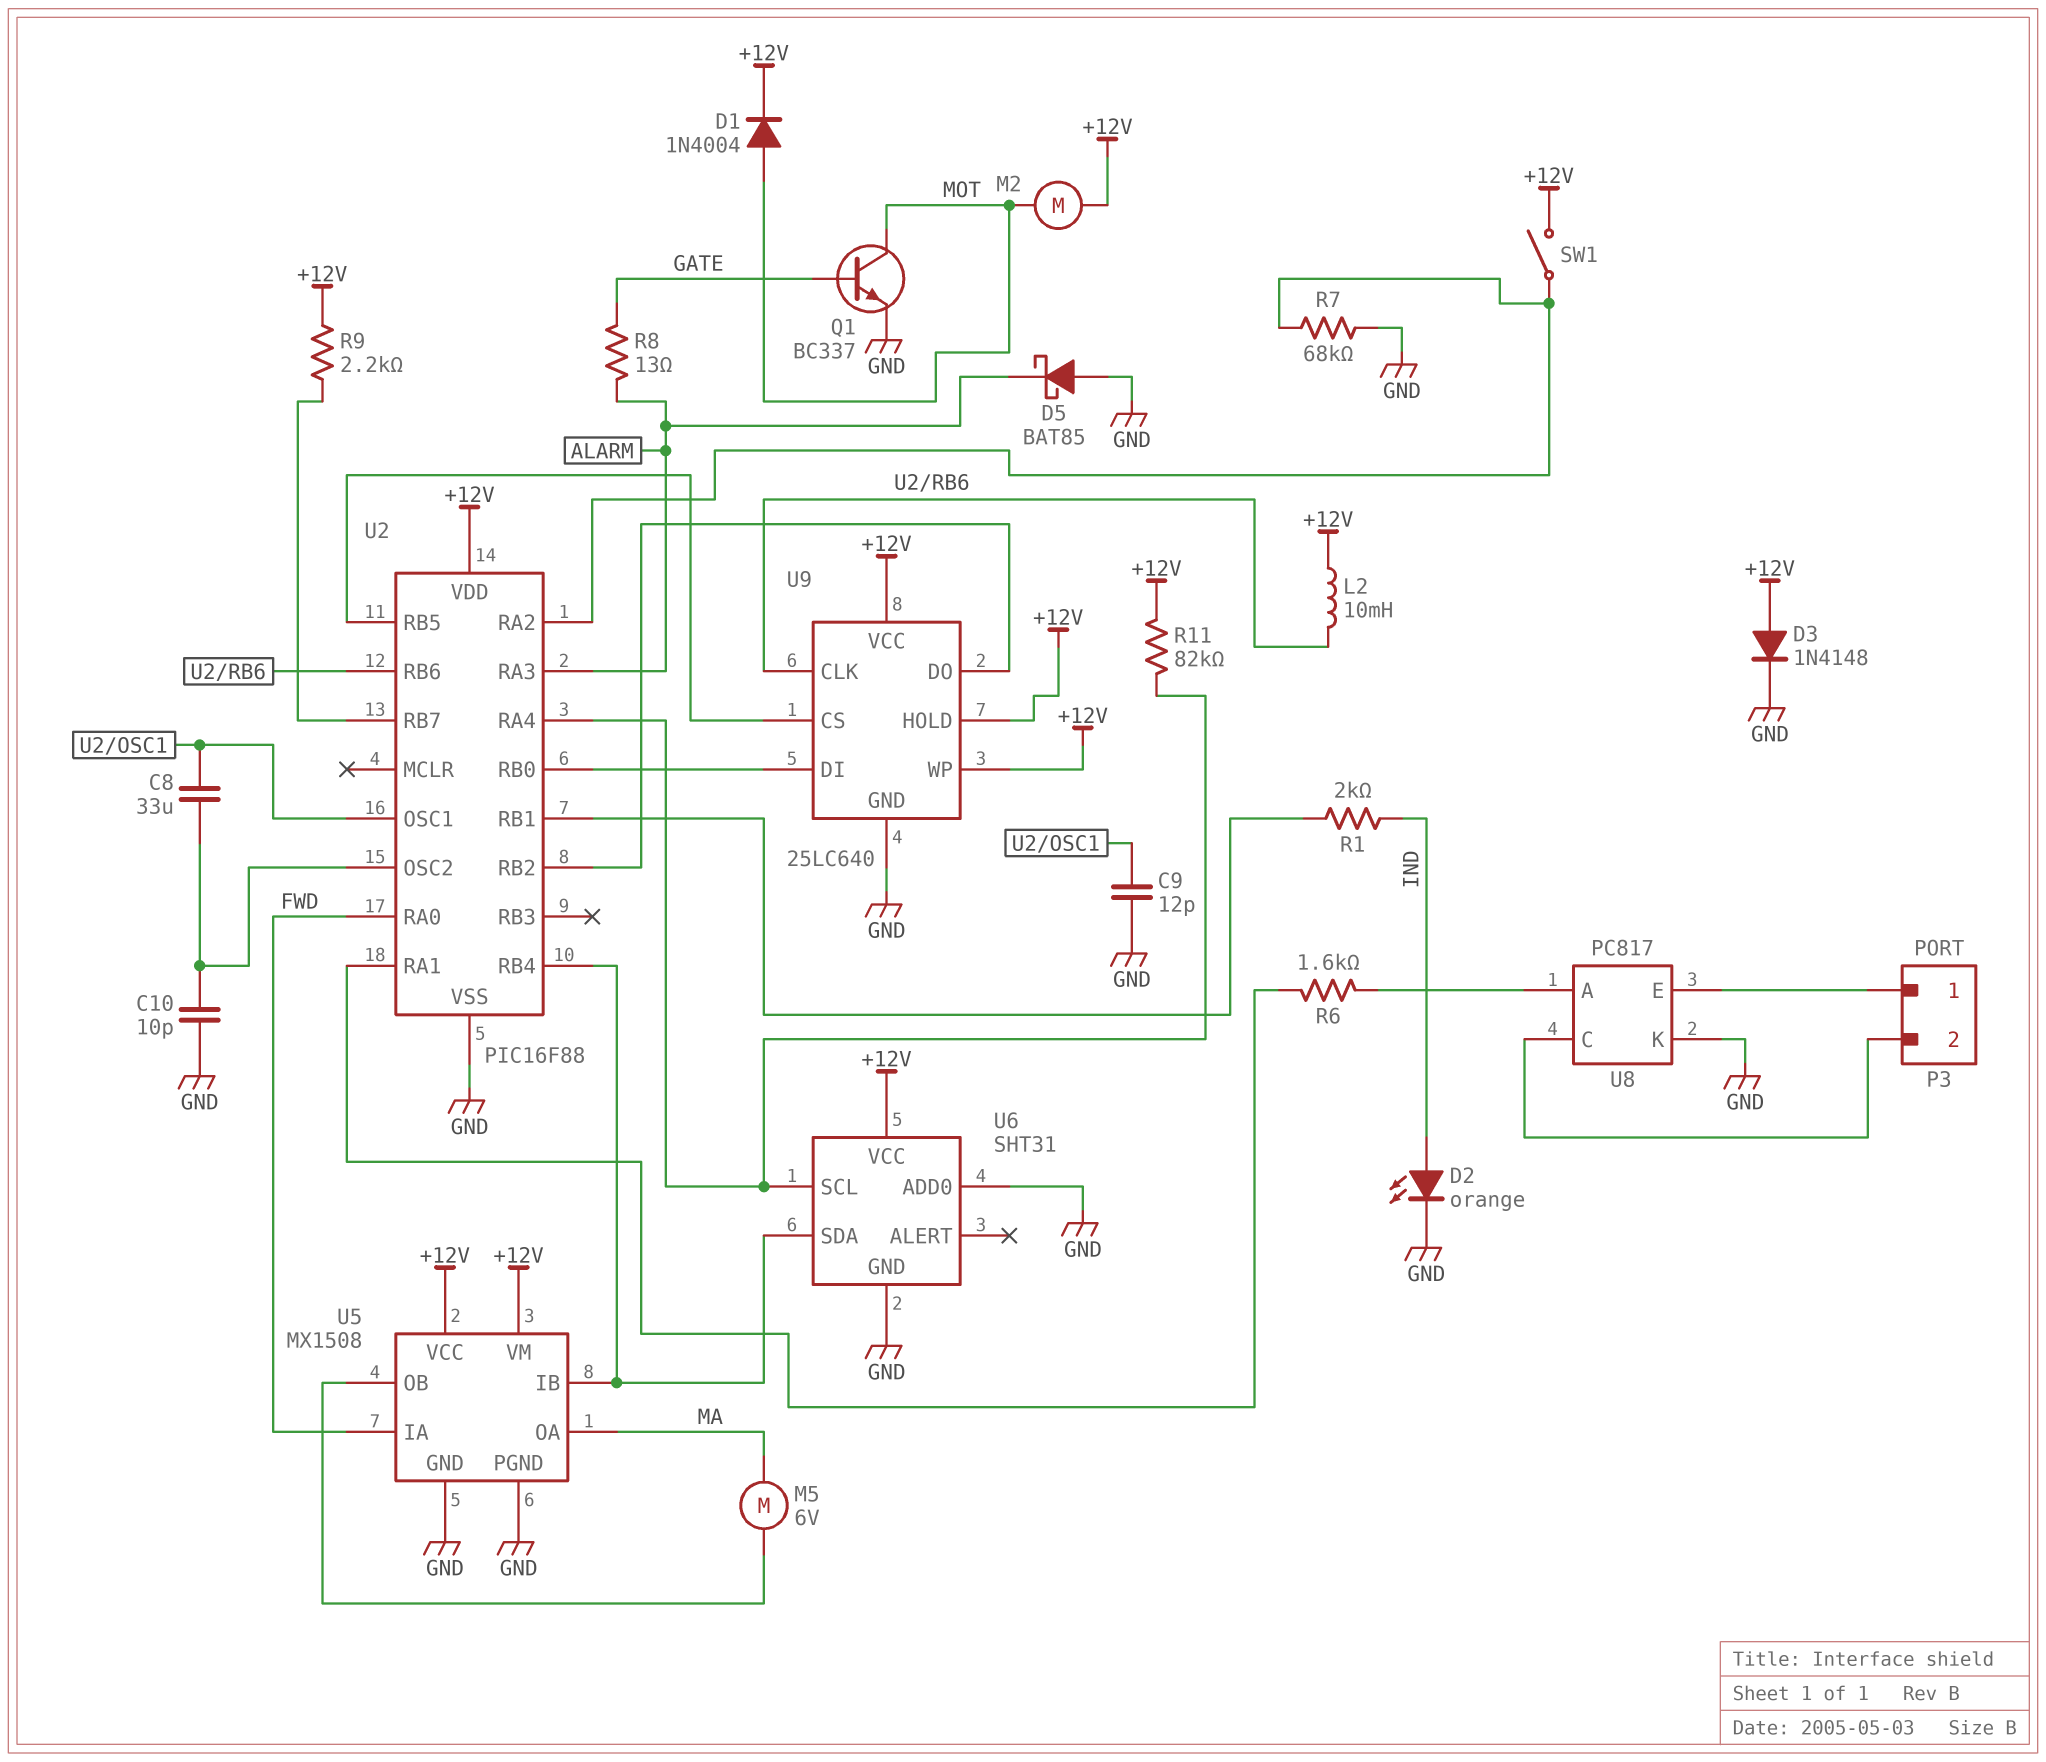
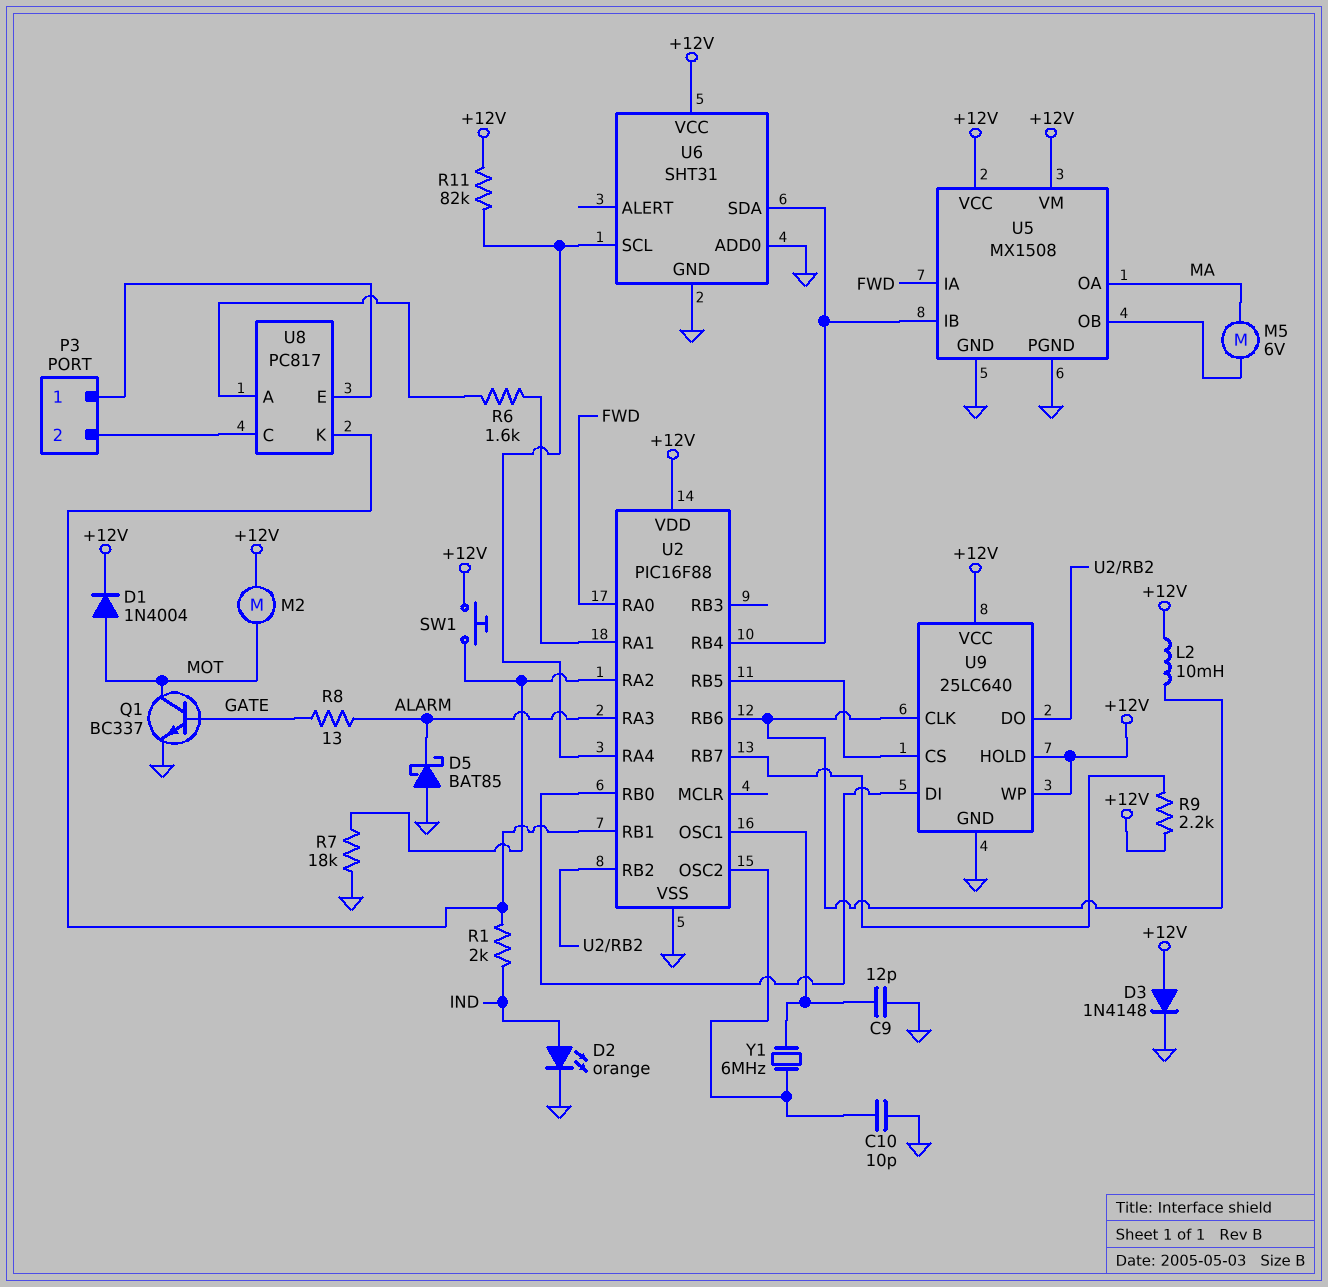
C8: 33uF (U2/OSC1, U2/OSC2) -> none
R7: 68k (GND, U2/RA2) -> 18k (GND, U2/RA2)
SW1: switch (+12V, U2/RA2) -> button (+12V, U2/RA2)
U8 pin K: GND -> U2/RB1
Y1: none -> 6MHz (U2/OSC1, U2/OSC2)

